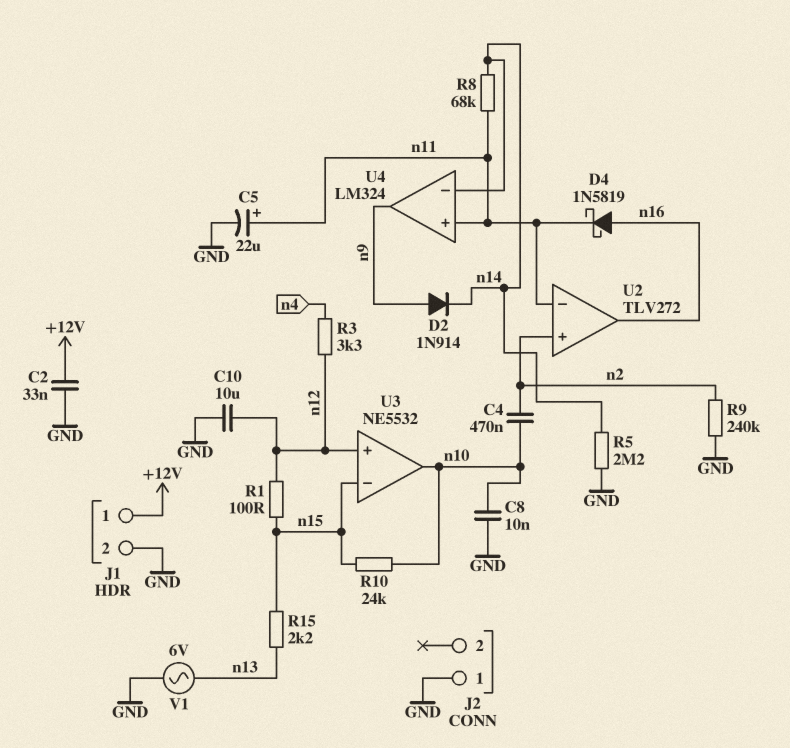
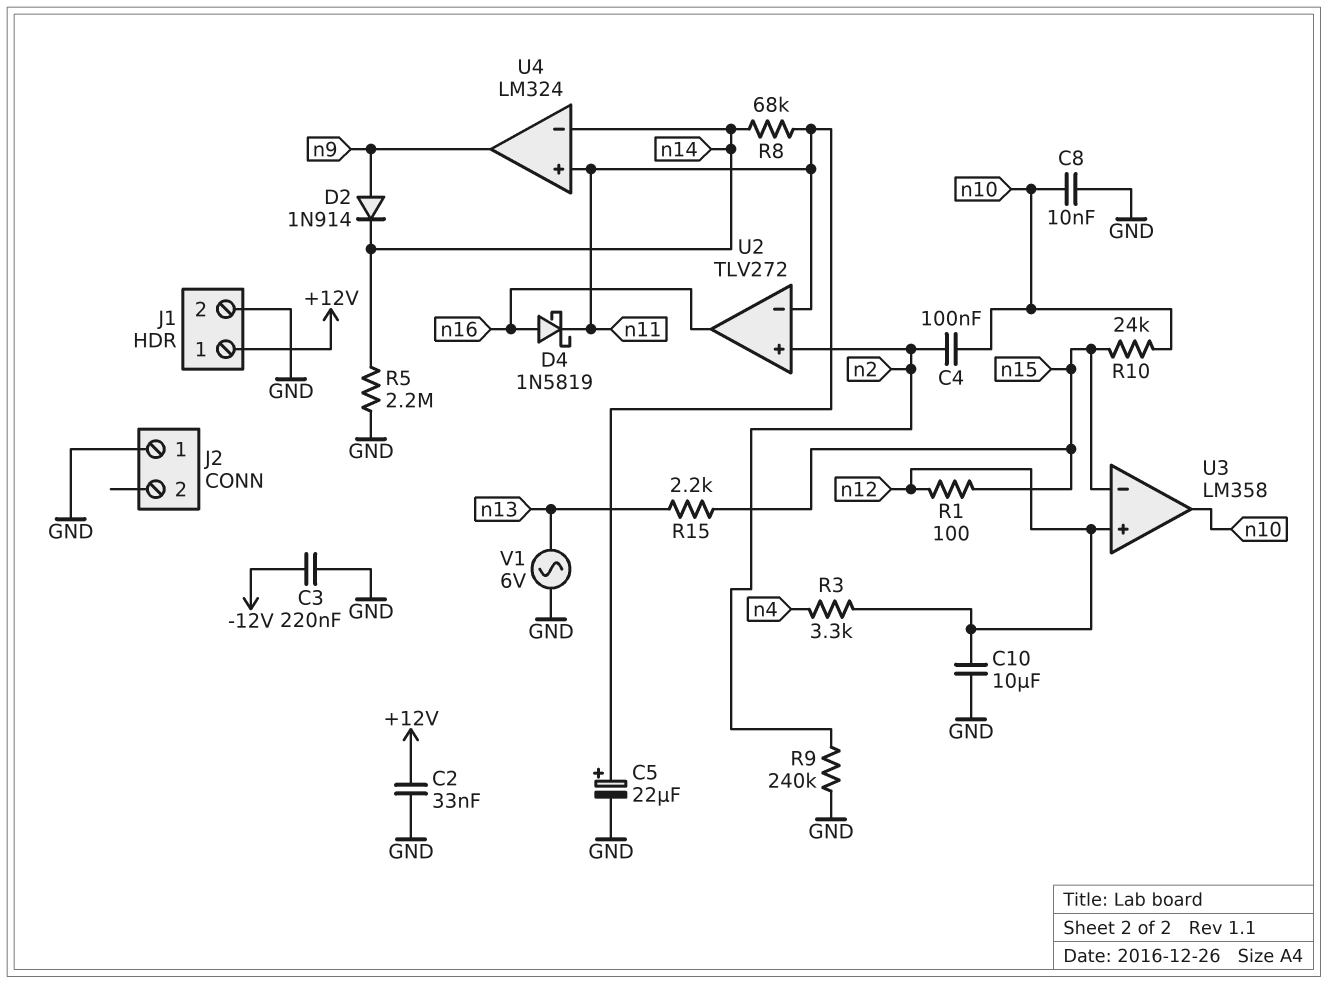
C3: none -> 220nF (-12V, GND)
C4: 470nF (n2, n10) -> 100nF (n2, n10)
U3: NE5532 -> LM358

